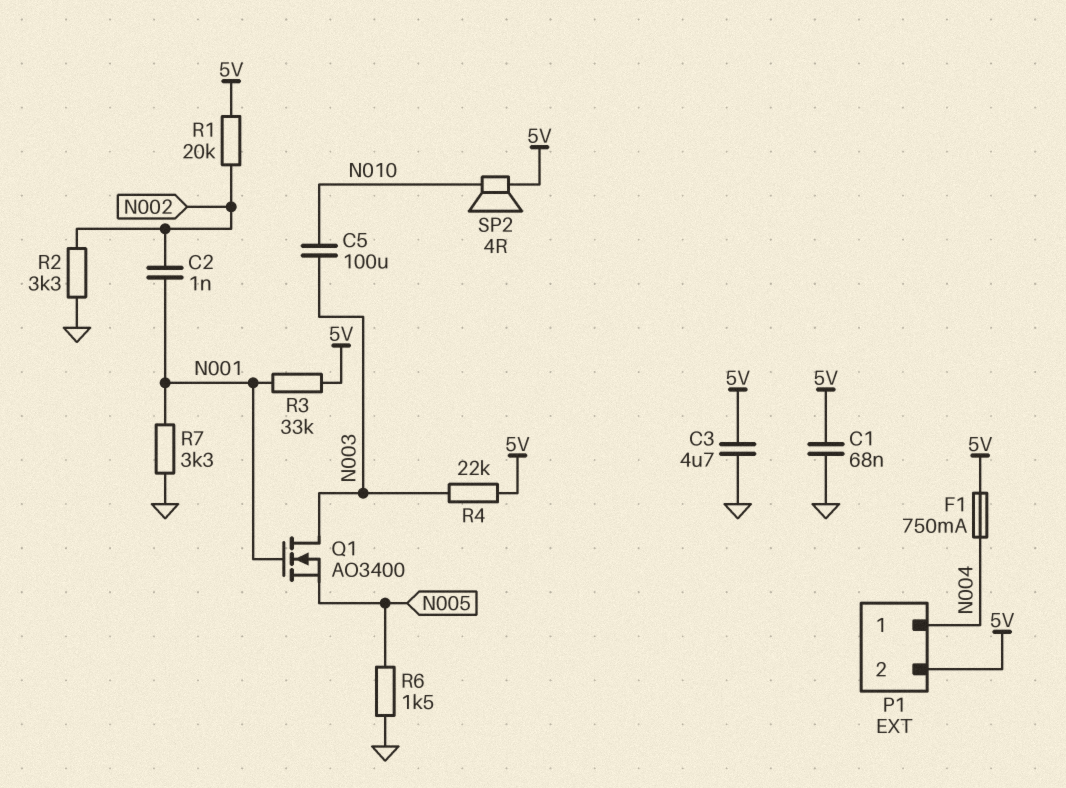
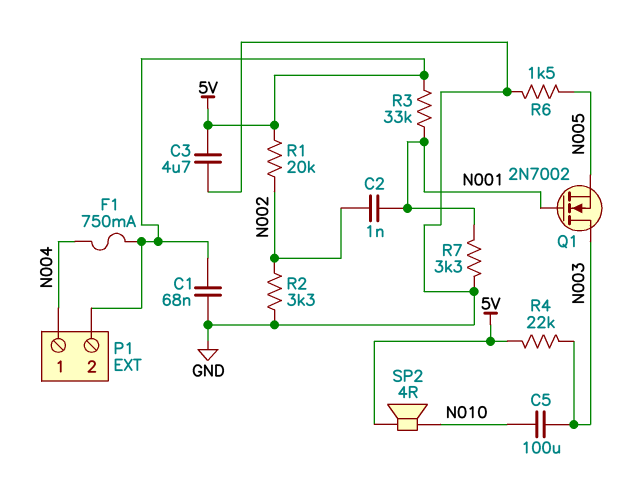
Q1: NMOS AO3400 (G N001, D N003, S N005) -> NMOS 2N7002 (G N001, D N003, S N005)

